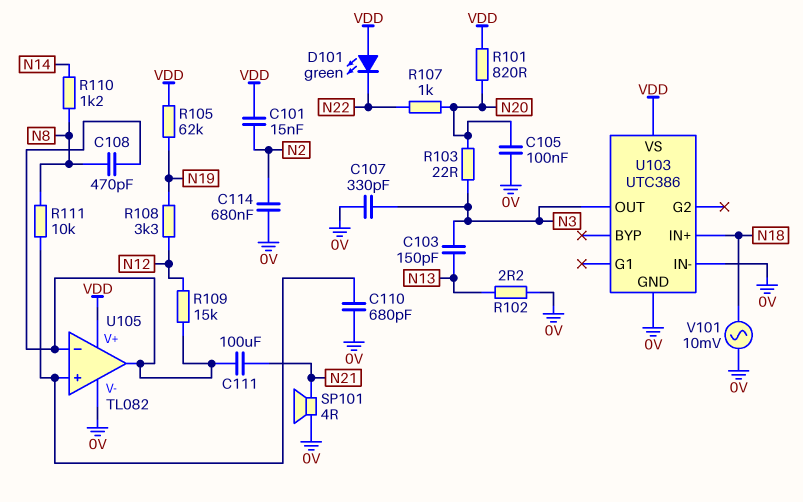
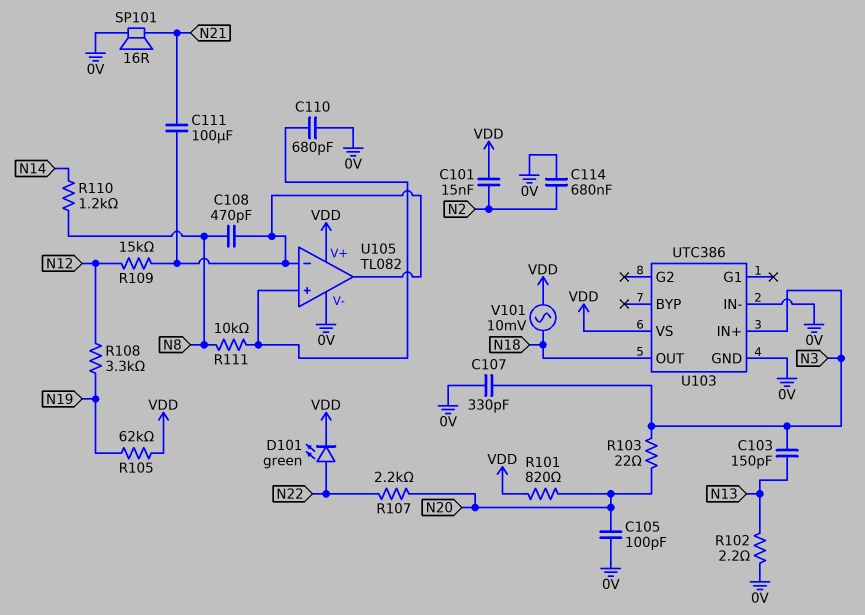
C105: 100nF (0V, N20) -> 100pF (0V, N20)
D101: LED green (A VDD, K N22) -> LED green (A N22, K VDD)
R107: 1k (N20, N22) -> 2.2k (N20, N22)
SP101: speaker 4R (0V, N21) -> speaker 16R (0V, N21)
U103 pin IN+: N18 -> N3
U103 pin OUT: N3 -> N18
V101: AC 10mV (0V, N18) -> AC 10mV (N18, VDD)

